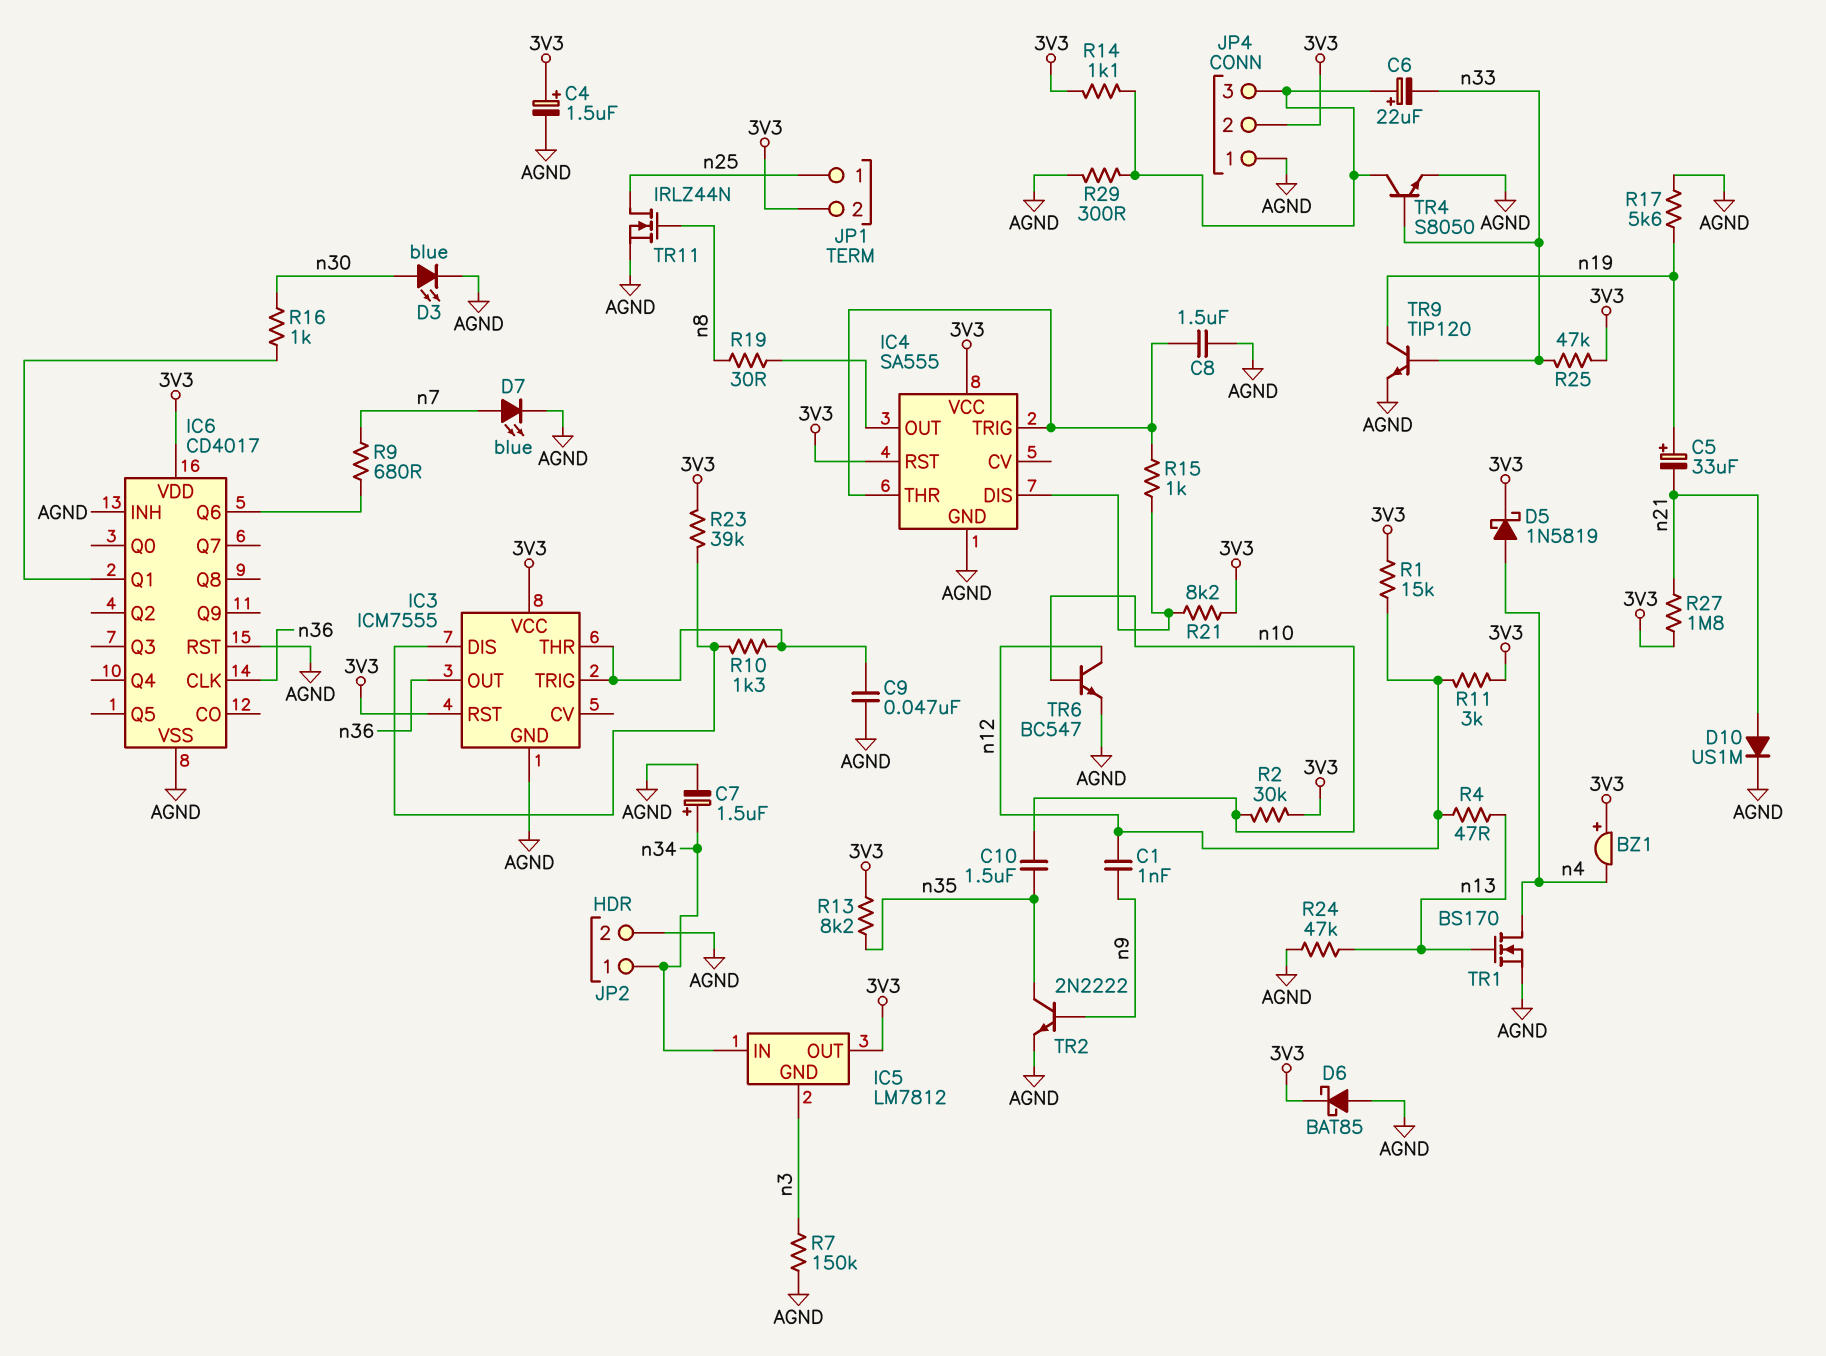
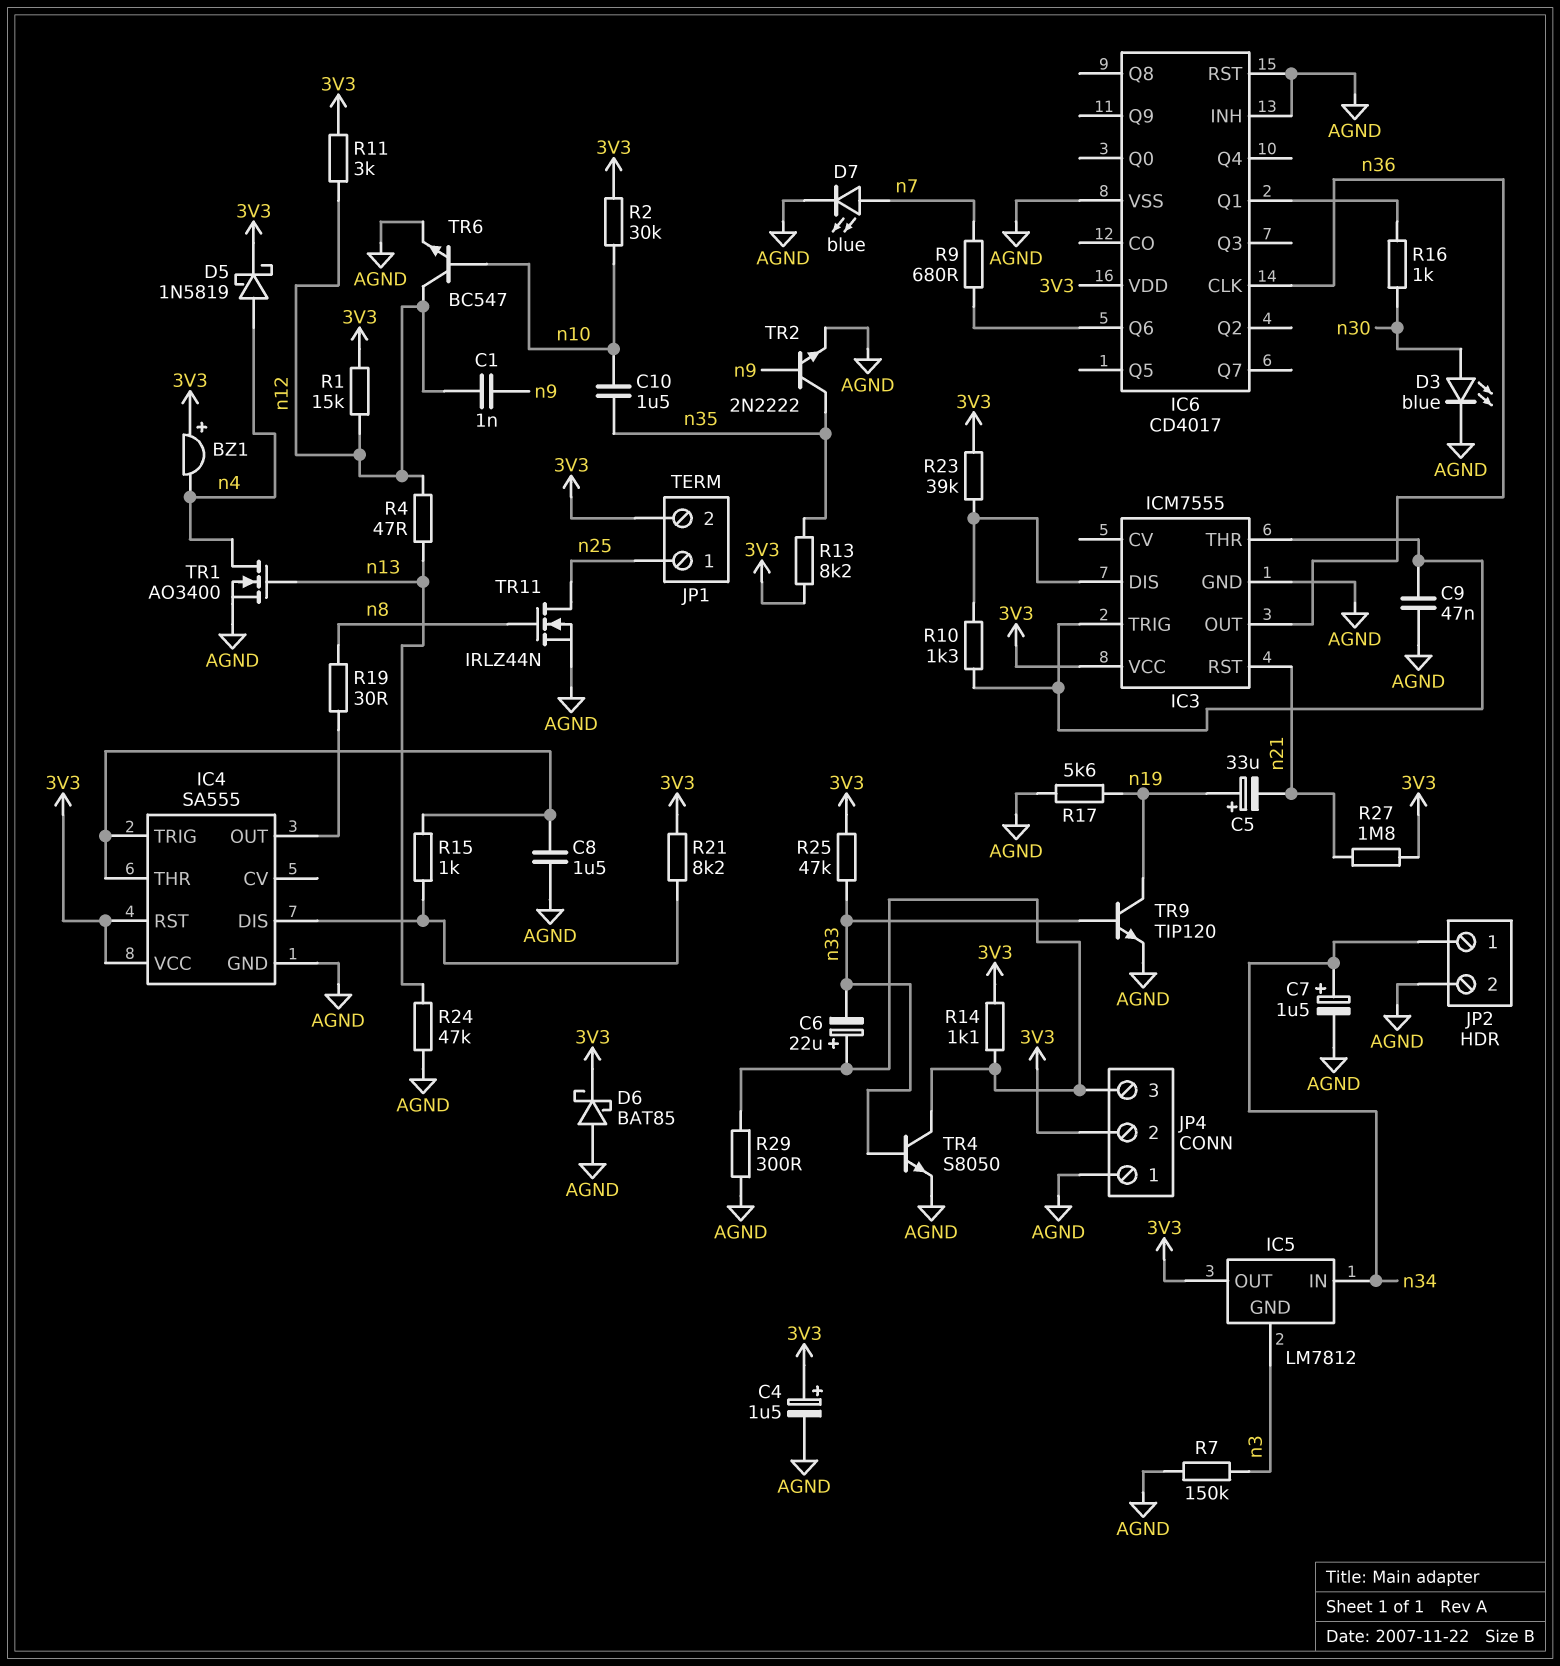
D10: diode US1M (A n21, K AGND) -> none
IC3 pin RST: 3V3 -> n21
TR1: NMOS BS170 (G n13, D n4, S AGND) -> NMOS AO3400 (G n13, D n4, S AGND)

